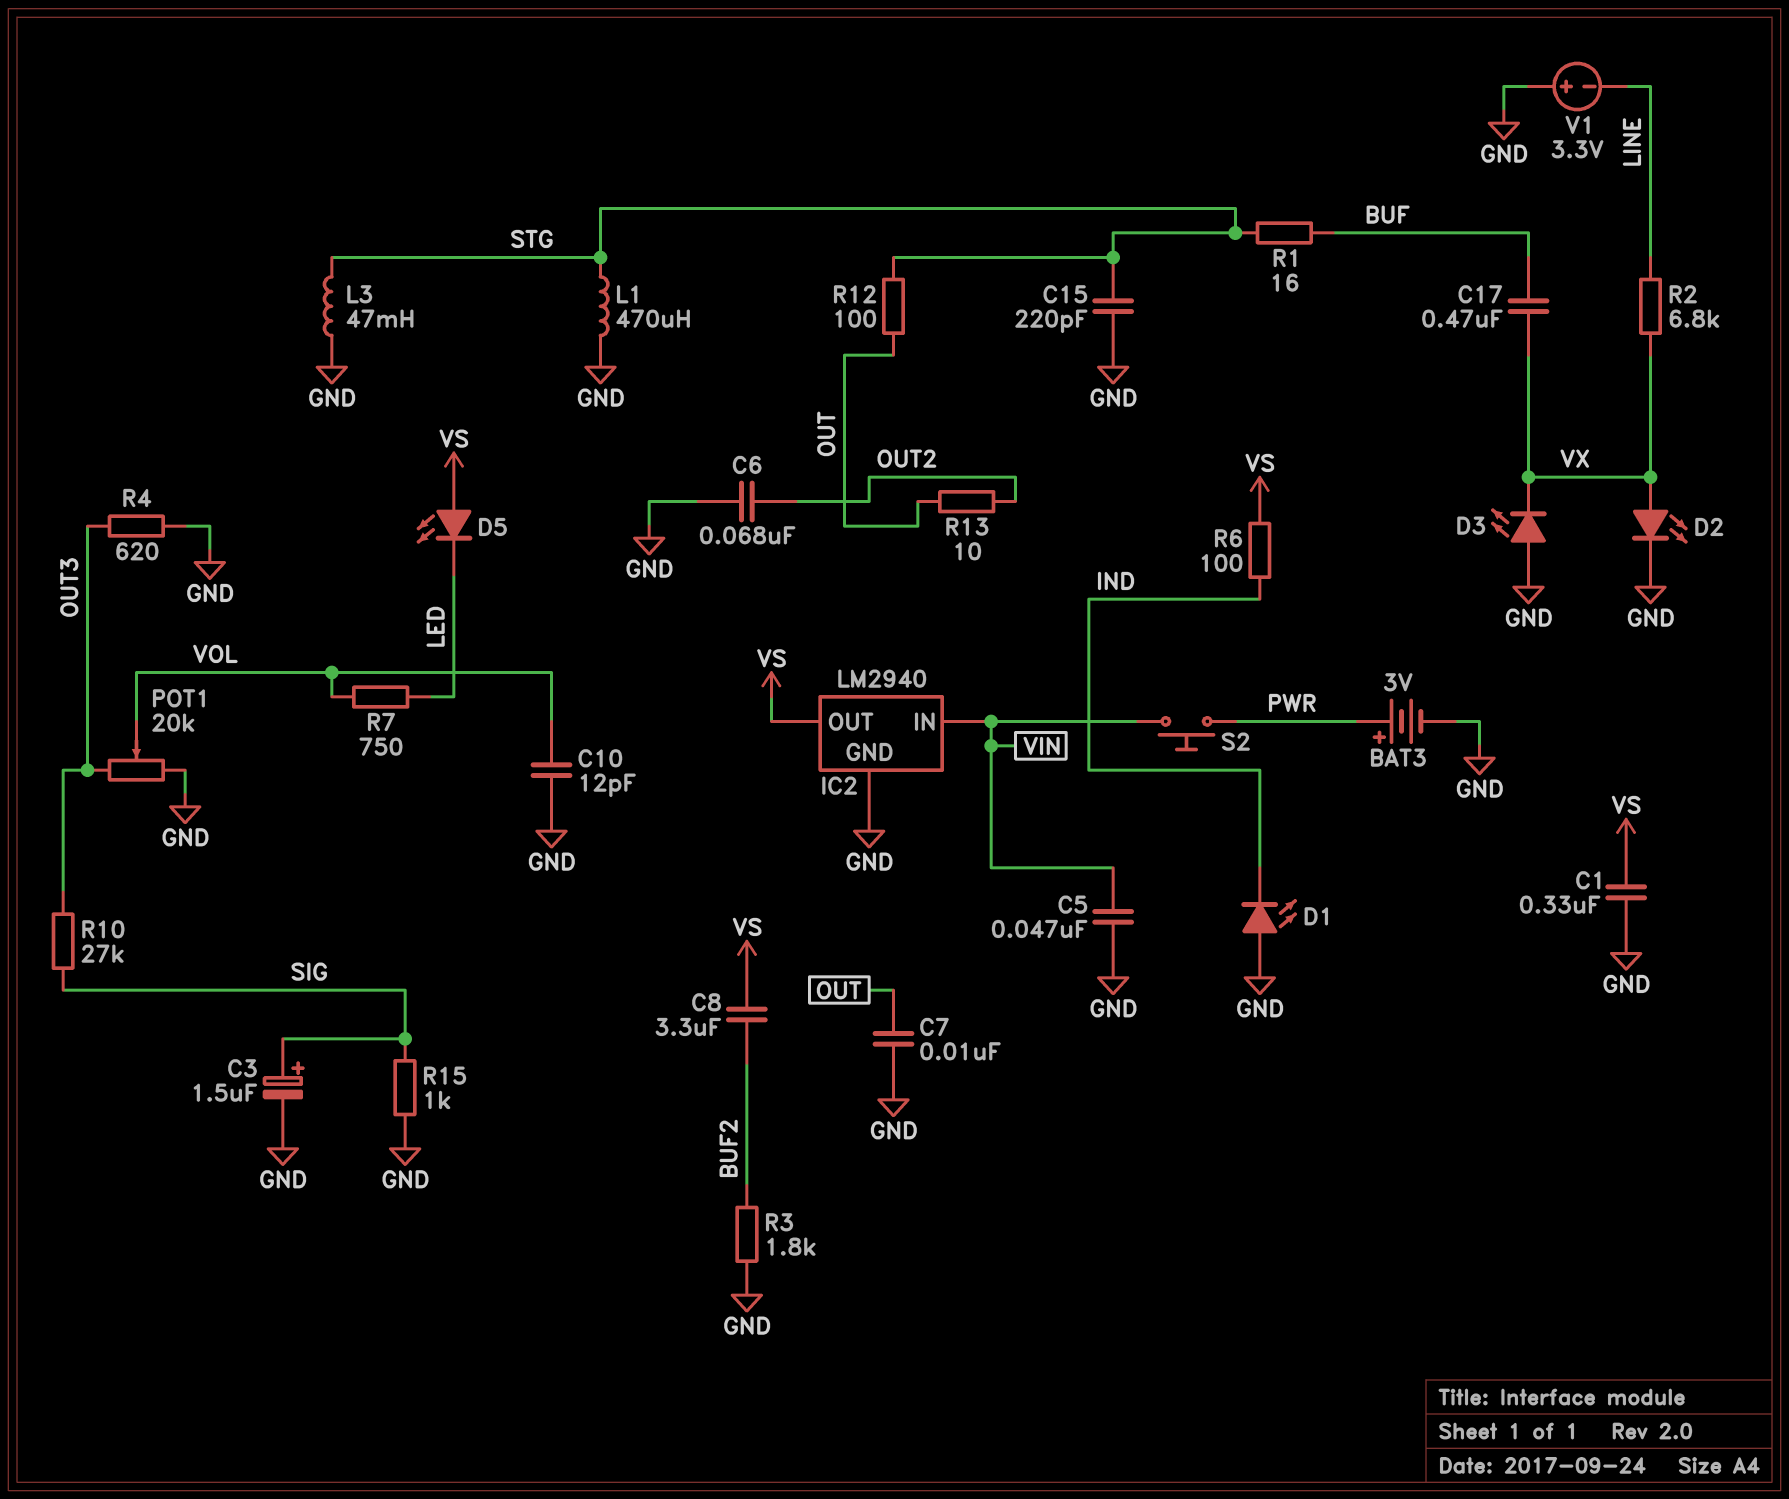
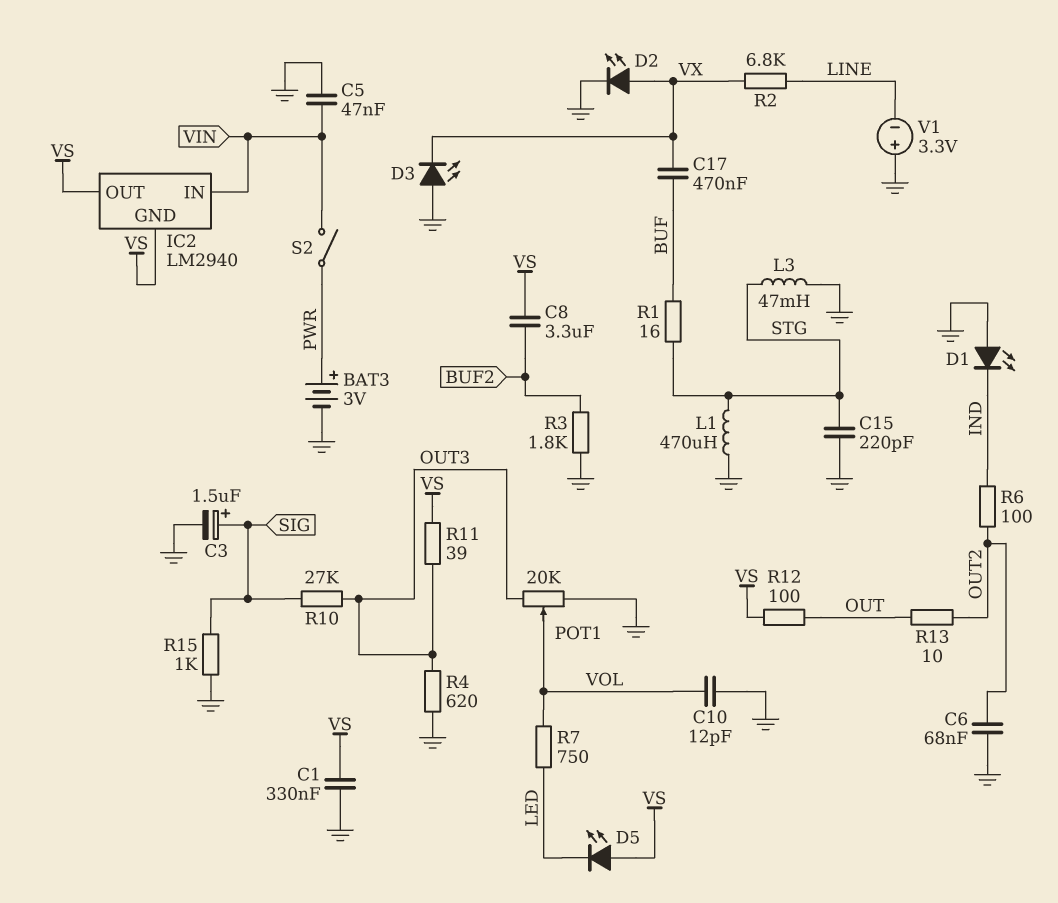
C7: 10nF (GND, OUT) -> none
IC2 pin GND: GND -> VS
R6: 100 (IND, VS) -> 100 (IND, OUT2)
R11: none -> 39 (OUT3, VS)
R12: 100 (OUT, STG) -> 100 (OUT, VS)
S2: button (PWR, VIN) -> switch (PWR, VIN)

